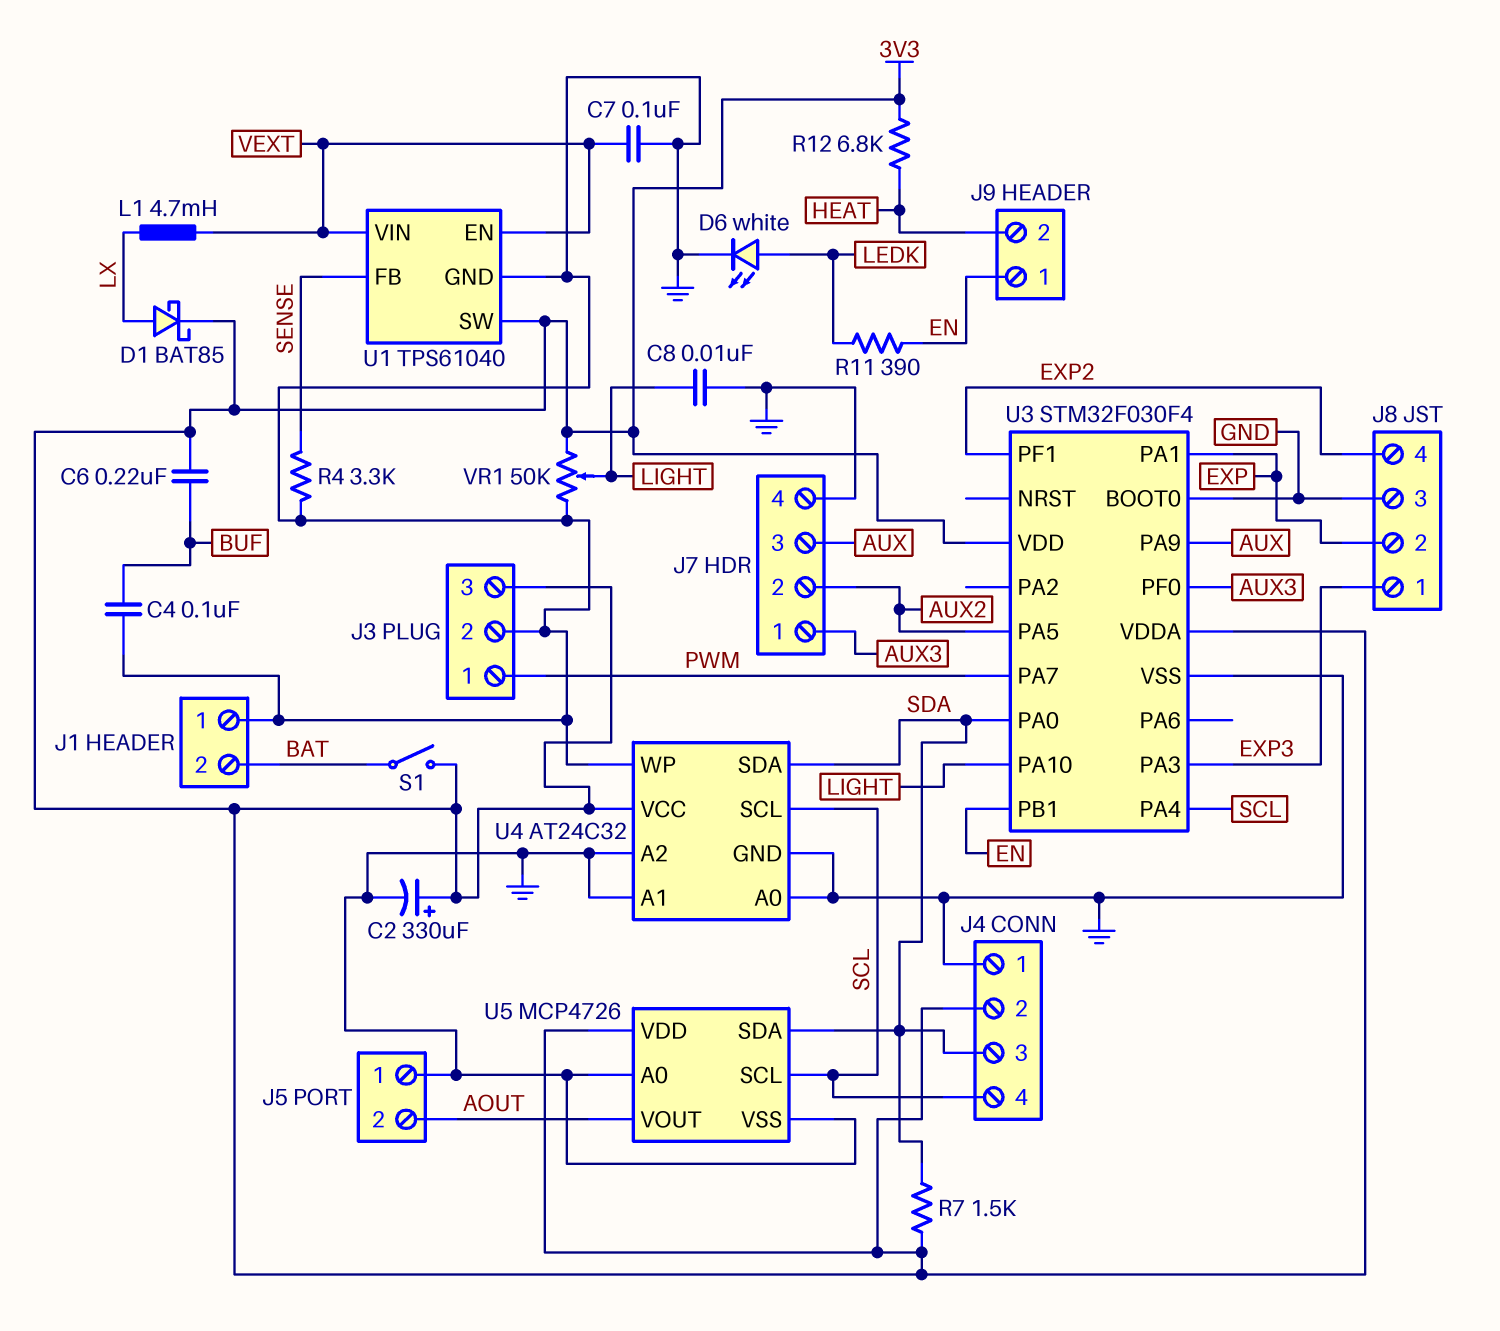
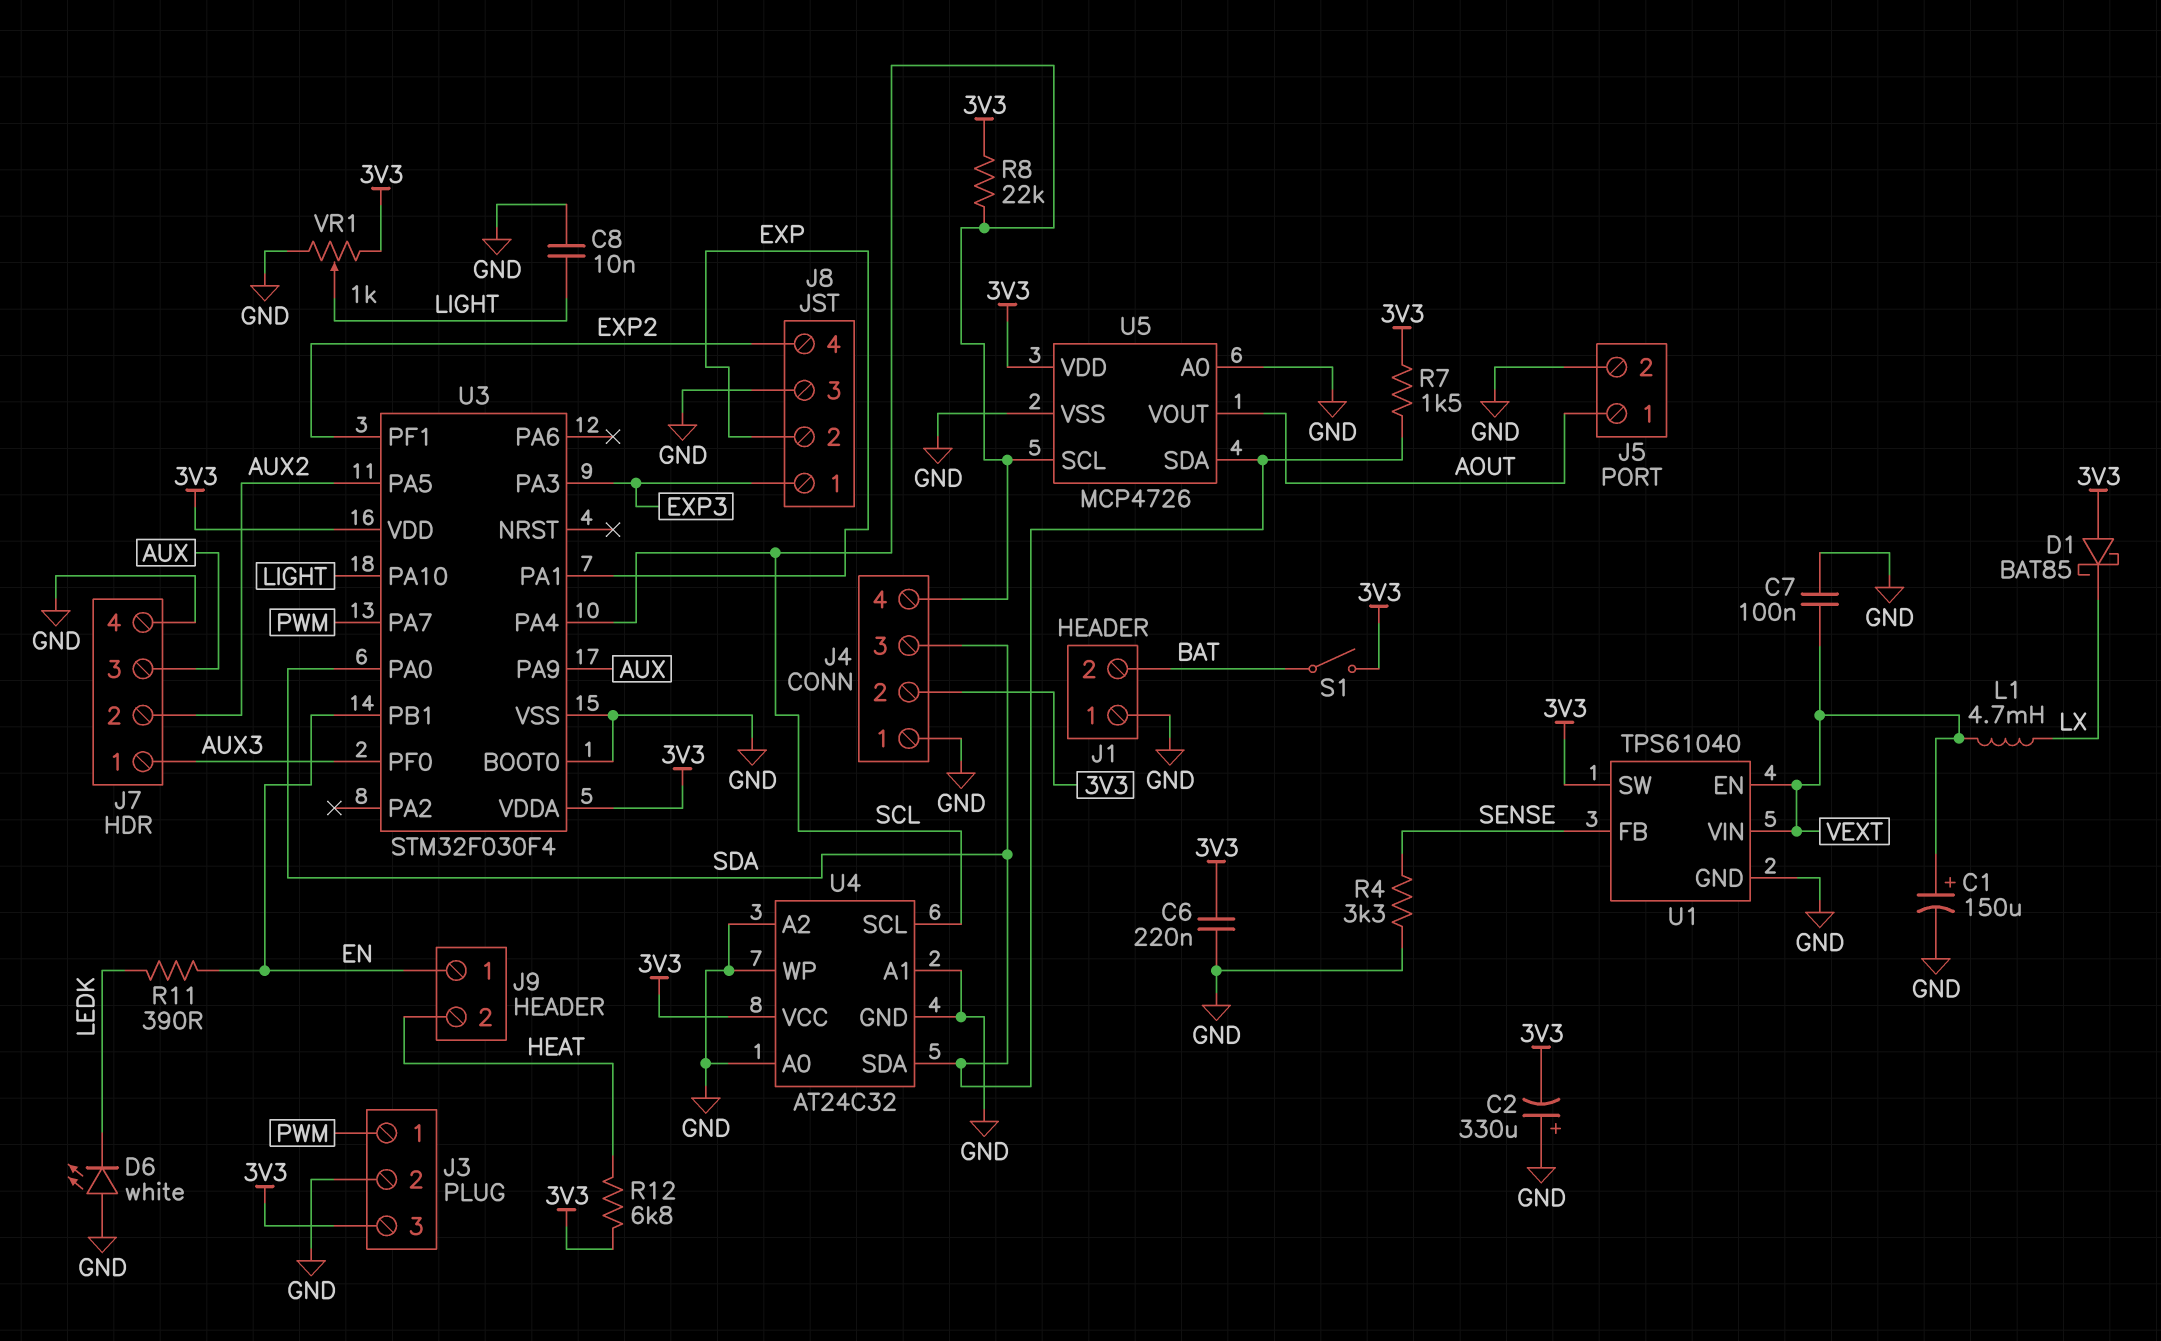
C1: none -> 150uF (plus VEXT, minus GND)
C2: 330uF (plus 3V3, minus GND) -> 330uF (plus GND, minus 3V3)
C4: 100nF (BUF, GND) -> none
C6: 220nF (3V3, BUF) -> 220nF (3V3, GND)
D1: schottky BAT85 (A LX, K 3V3) -> schottky BAT85 (A 3V3, K LX)
D6: LED white (A LEDK, K GND) -> LED white (A GND, K LEDK)
J5 pin 1: GND -> AOUT
J5 pin 2: AOUT -> GND
R8: none -> 22k (3V3, SCL)
VR1: 50k (3V3, GND, wiper LIGHT) -> 1k (3V3, GND, wiper LIGHT)

